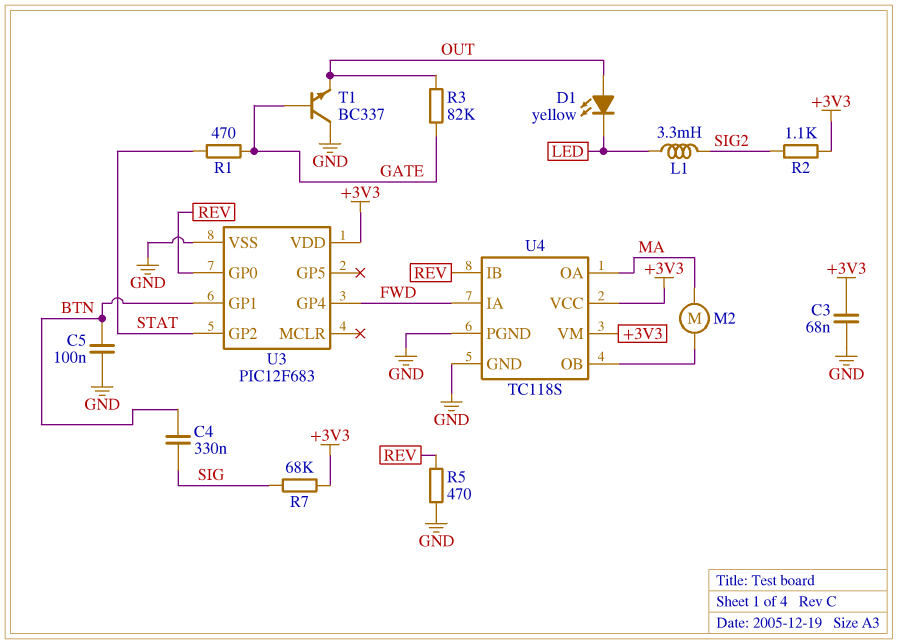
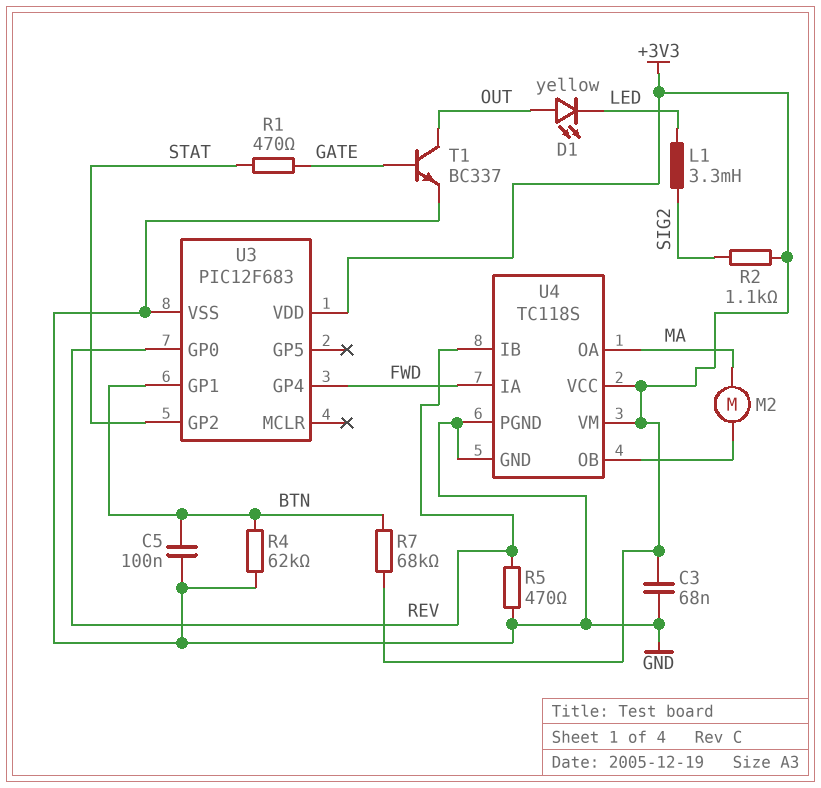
C4: 330nF (BTN, SIG) -> none
R3: 82k (GATE, OUT) -> none
R4: none -> 62k (BTN, GND)
R7: 68k (+3V3, SIG) -> 68k (+3V3, BTN)
T1: NPN BC337 (B GATE, C GND, E OUT) -> NPN BC337 (B GATE, C OUT, E GND)

